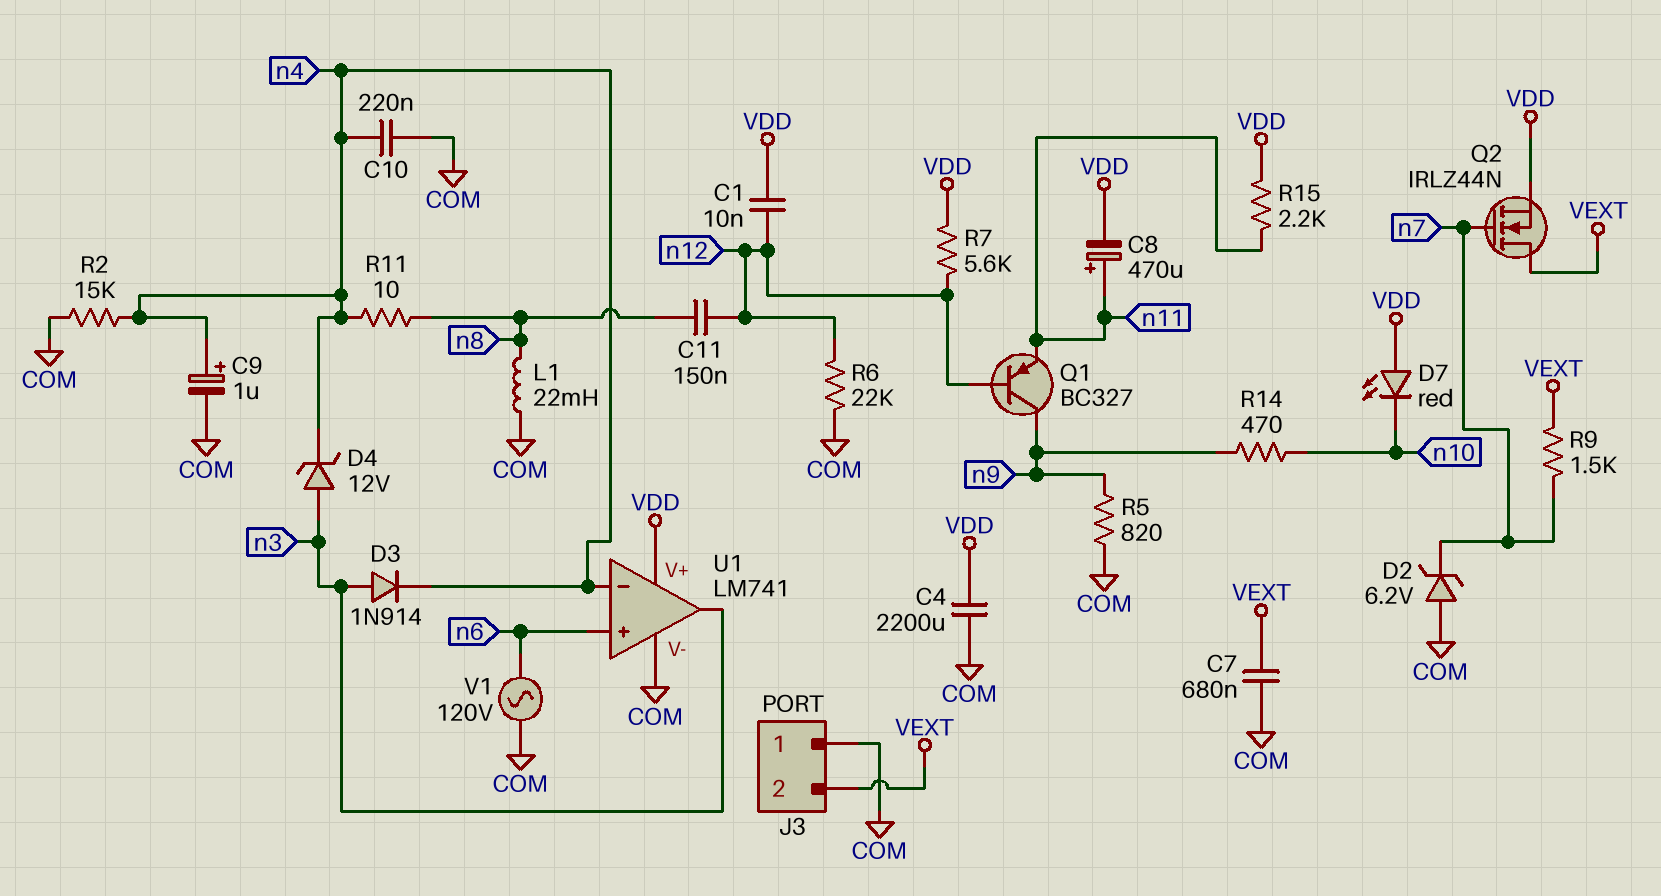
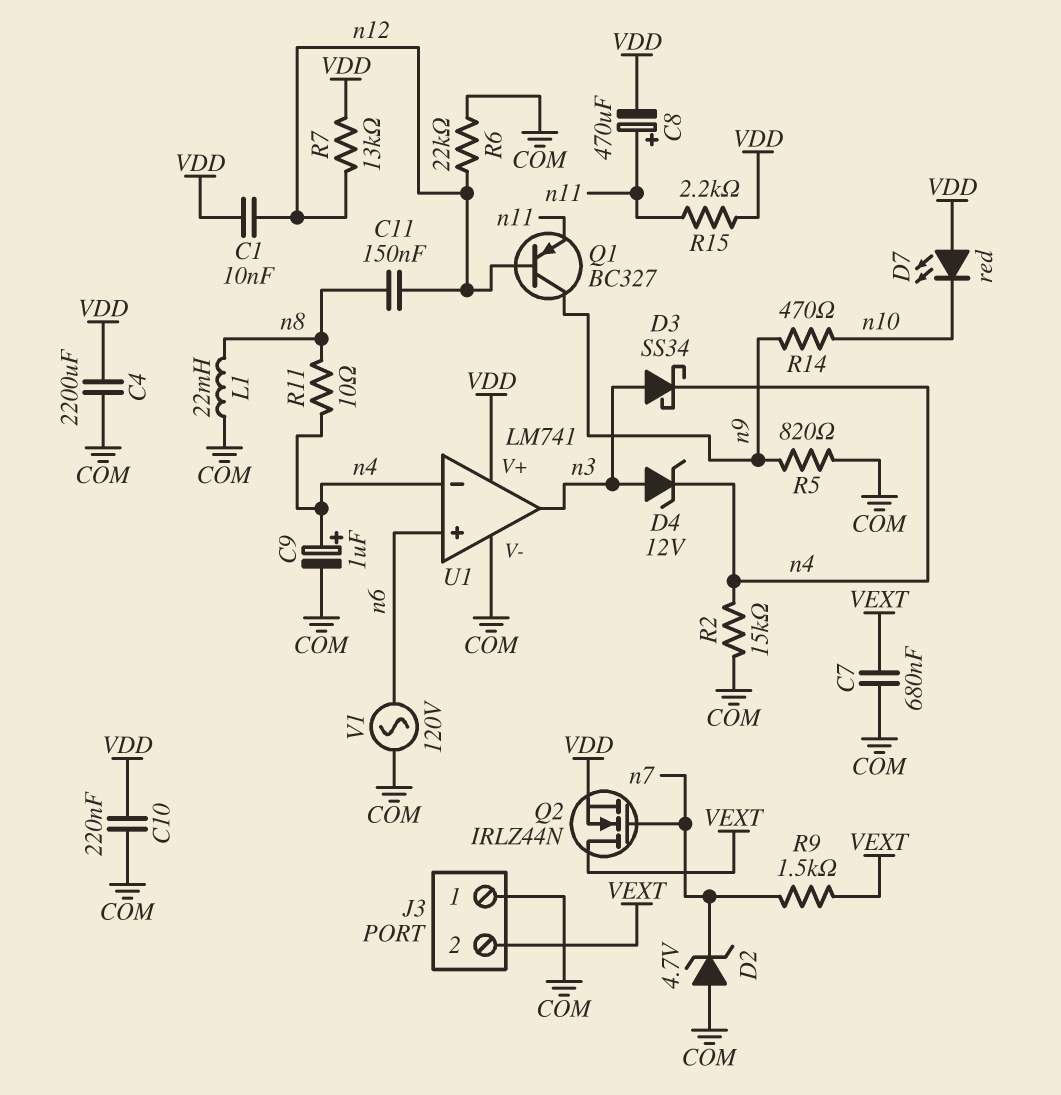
C10: 220nF (COM, n4) -> 220nF (COM, VDD)
D2: zener 6.2V (A COM, K n7) -> zener 4.7V (A COM, K n7)
D3: diode 1N914 (A n3, K n4) -> schottky SS34 (A n3, K n4)
R7: 5.6k (VDD, n12) -> 13k (VDD, n12)

